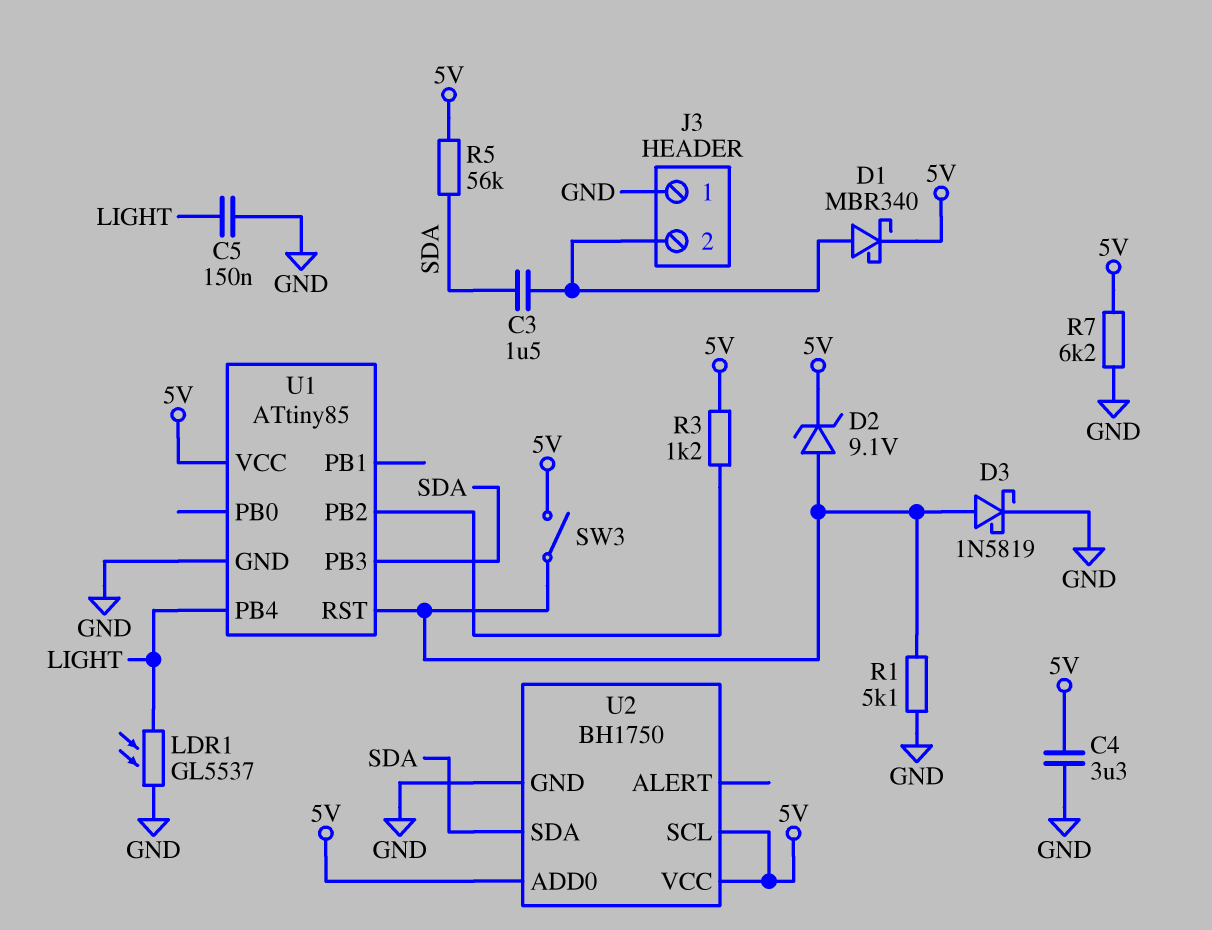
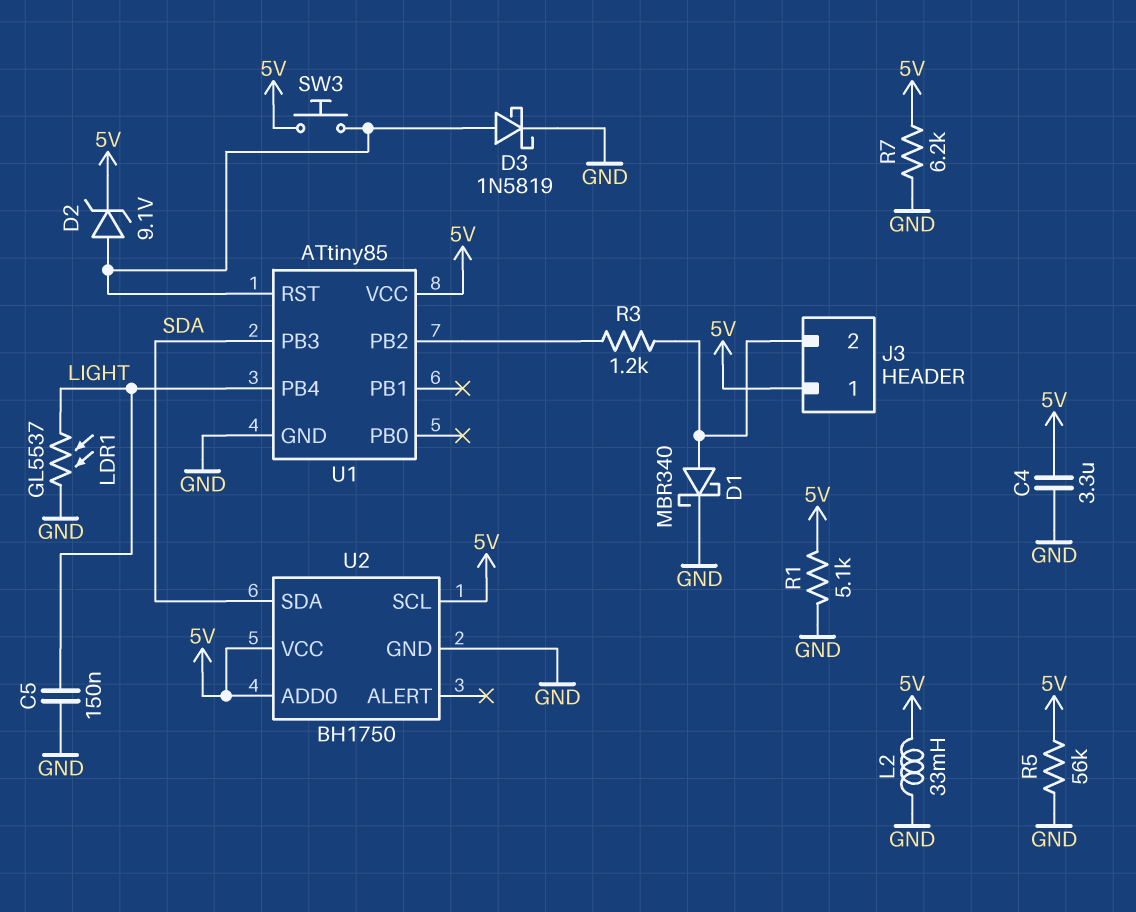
C3: 1.5uF (J3/2, SDA) -> none
D1: schottky MBR340 (A J3/2, K 5V) -> schottky MBR340 (A J3/2, K GND)
J3 pin 1: GND -> 5V
L2: none -> 33mH (5V, GND)
R1: 5.1k (GND, U1/RST) -> 5.1k (5V, GND)
R3: 1.2k (5V, U1/PB2) -> 1.2k (J3/2, U1/PB2)
R5: 56k (5V, SDA) -> 56k (5V, GND)
SW3: switch (5V, U1/RST) -> button (5V, U1/RST)

